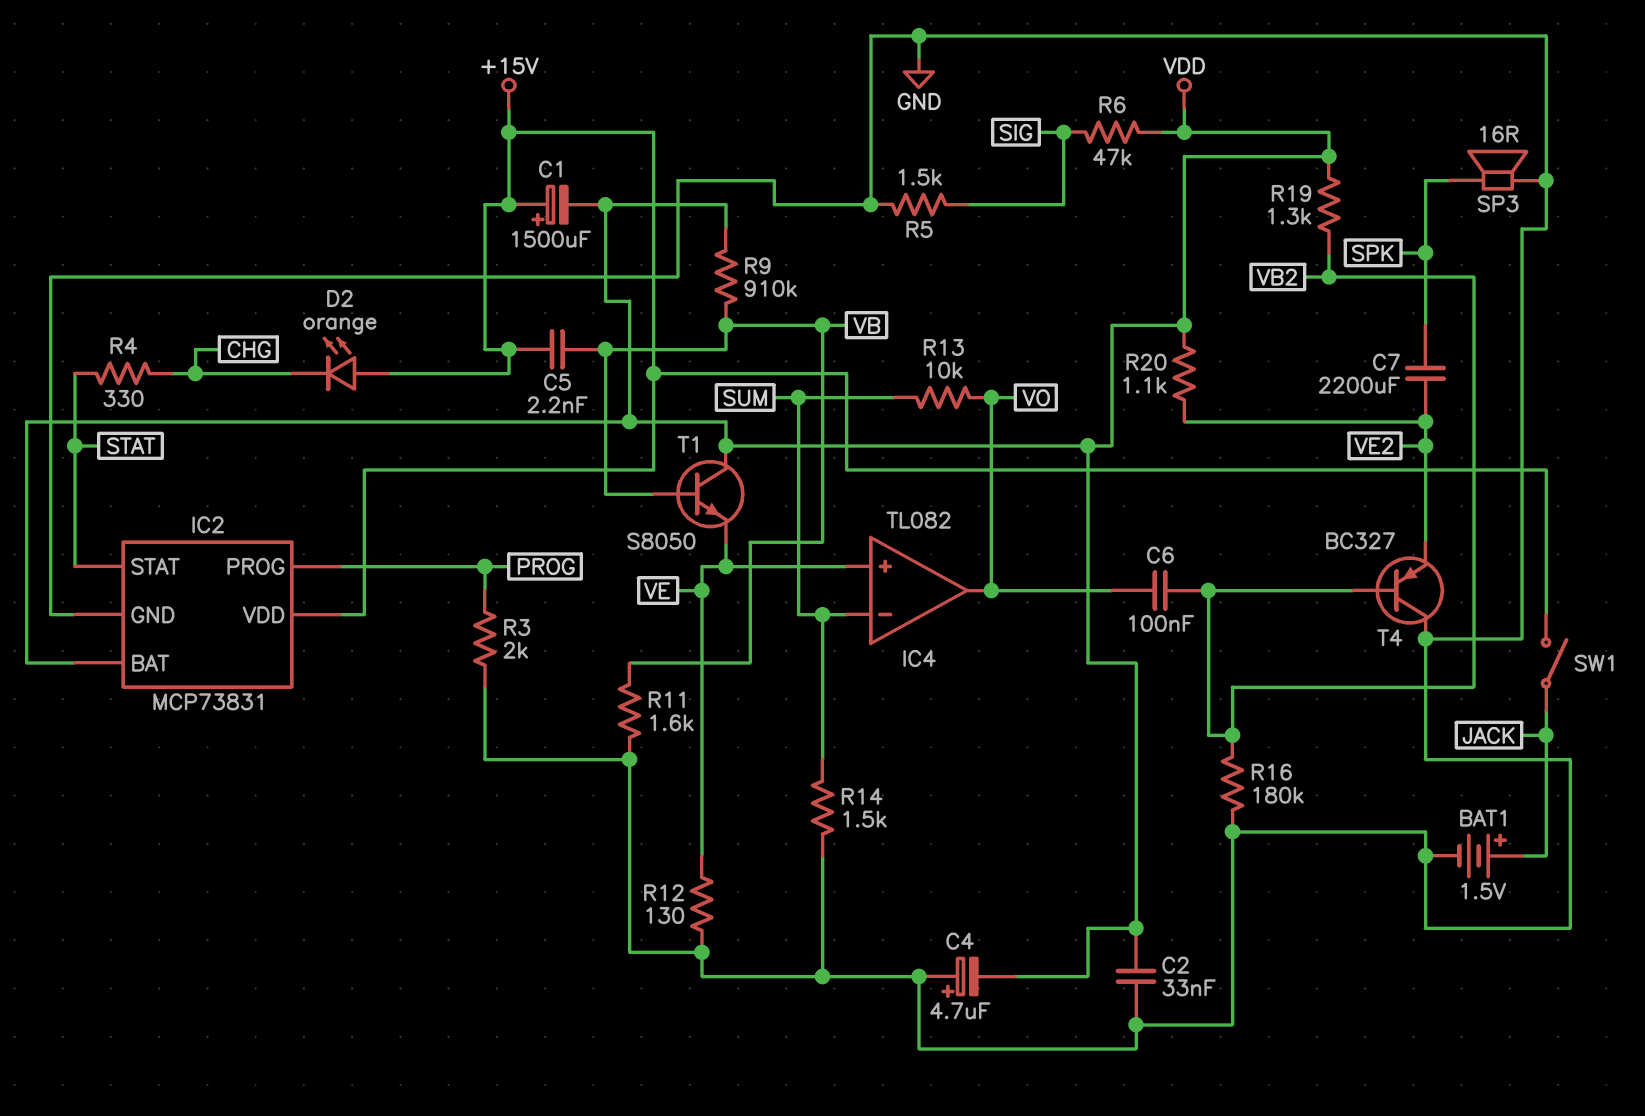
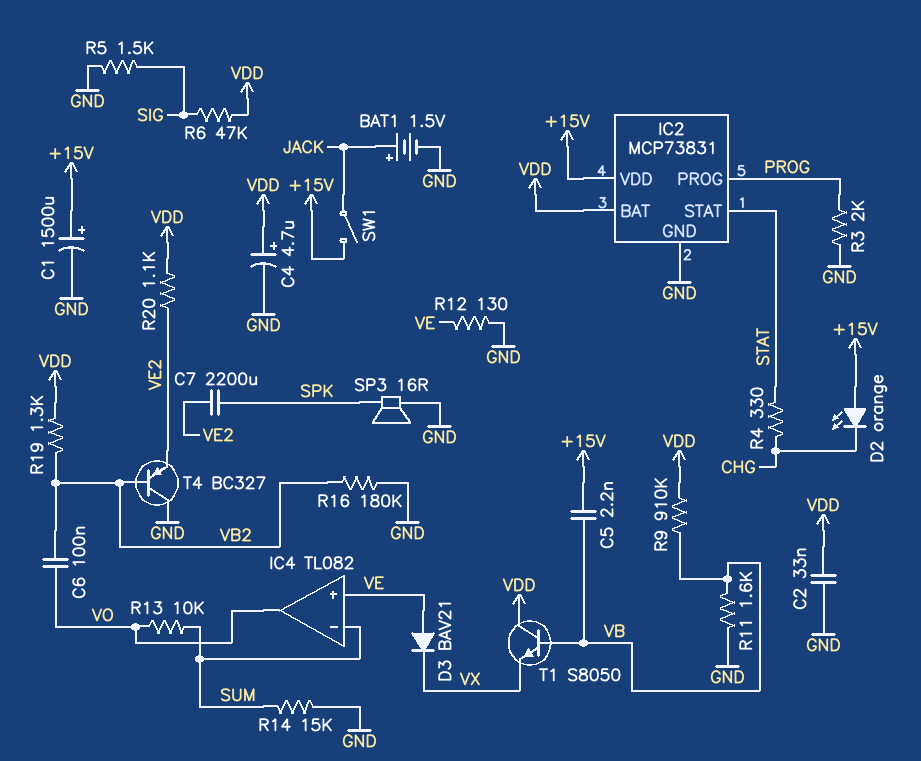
C1: 1500uF (plus +15V, minus VDD) -> 1500uF (plus +15V, minus GND)
C4: 4.7uF (plus GND, minus VDD) -> 4.7uF (plus VDD, minus GND)
D3: none -> diode BAV21 (A VE, K VX)
R14: 1.5k (GND, SUM) -> 15k (GND, SUM)
T1: NPN S8050 (B VB, C VDD, E VE) -> NPN S8050 (B VB, C VDD, E VX)

